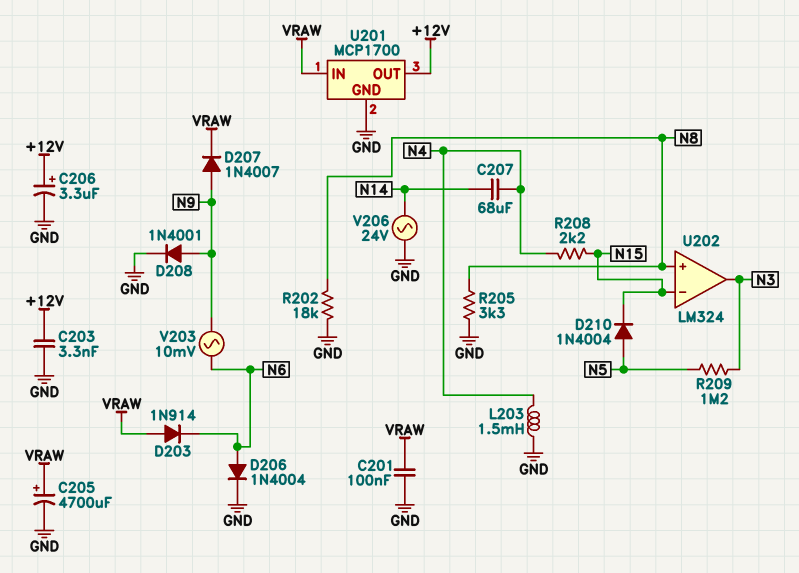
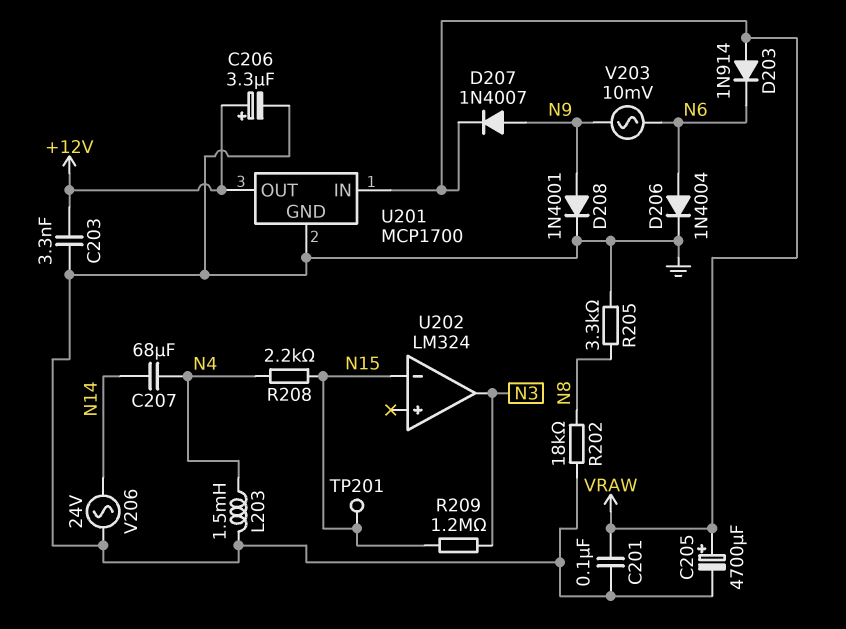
D210: diode 1N4004 (A N5, K N15) -> none
R209: 1.2M (N3, N5) -> 1.2M (N3, N15)
TP201: none -> test point (N15)
U202 pin in+: N8 -> none

